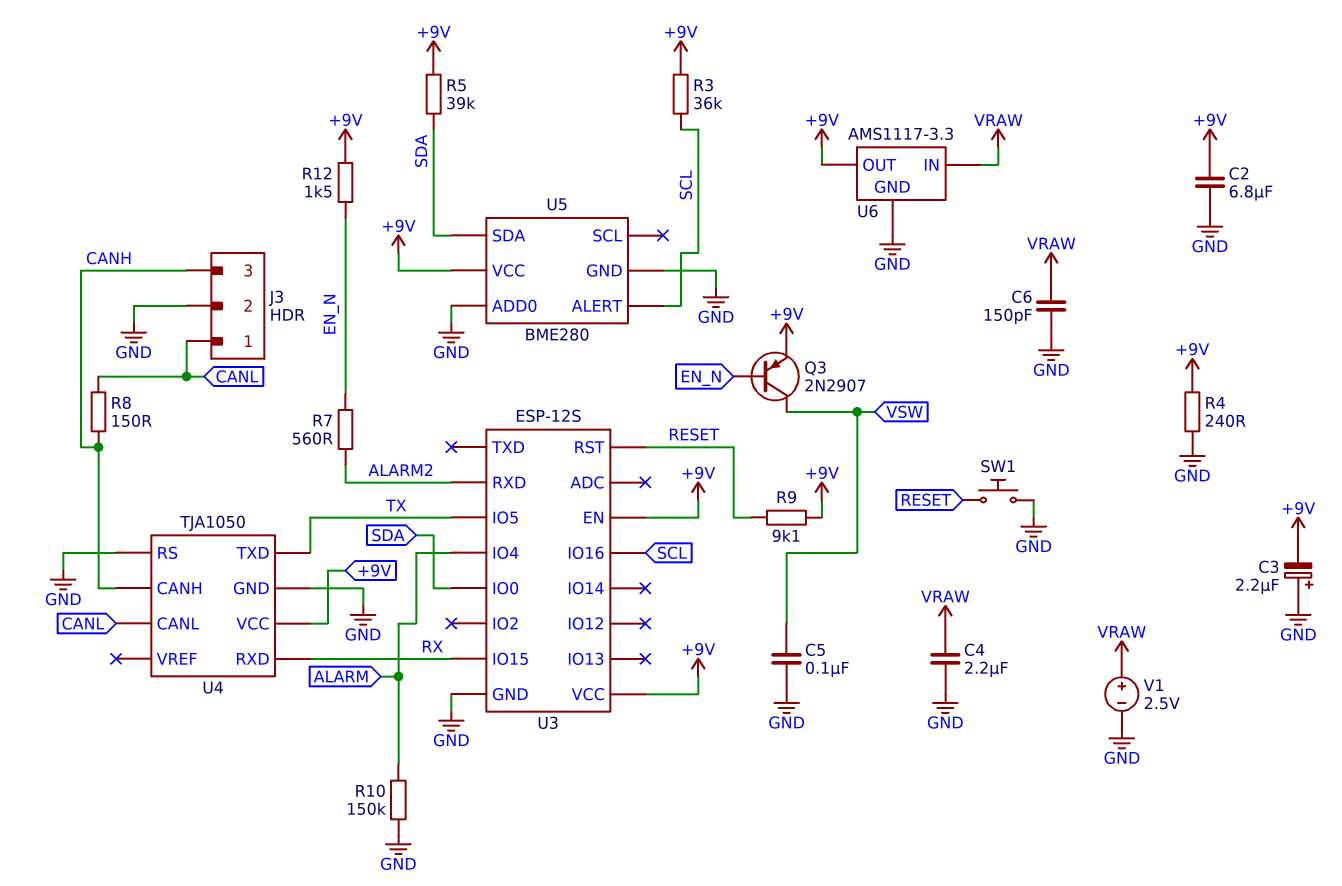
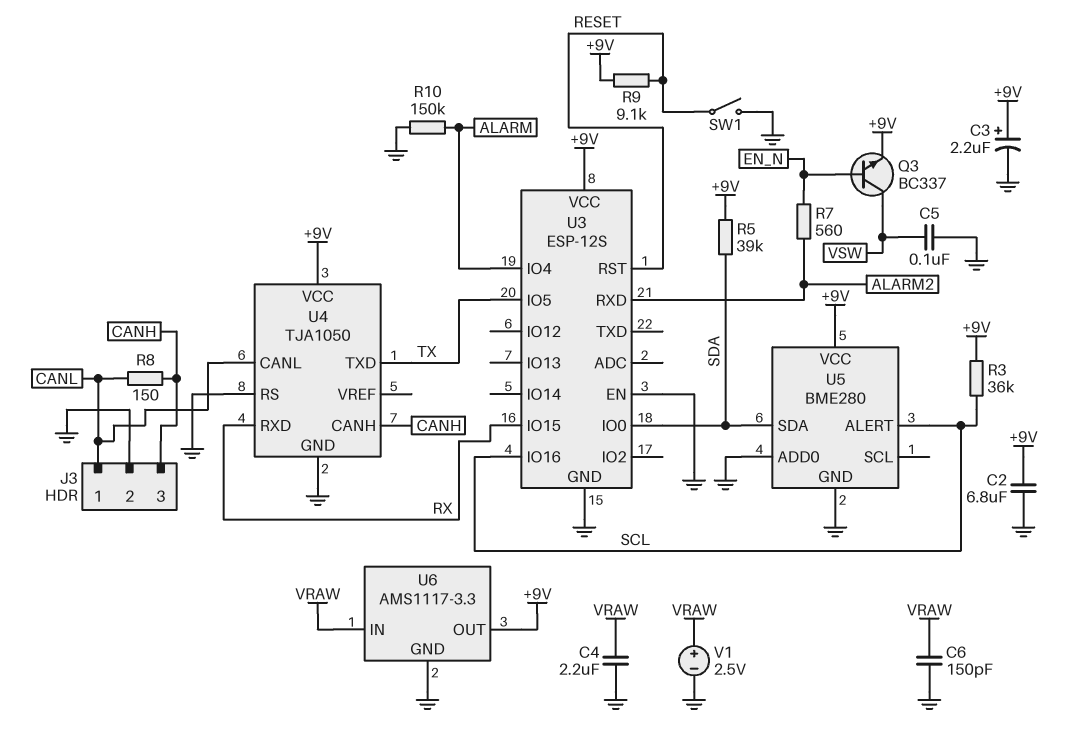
C3: 2.2uF (plus GND, minus +9V) -> 2.2uF (plus +9V, minus GND)
Q3: PNP 2N2907 (B EN_N, C VSW, E +9V) -> NPN BC337 (B EN_N, C VSW, E +9V)
R4: 240 (+9V, GND) -> none
R12: 1.5k (+9V, EN_N) -> none
SW1: button (GND, RESET) -> switch (GND, RESET)
U3 pin EN: +9V -> GND

